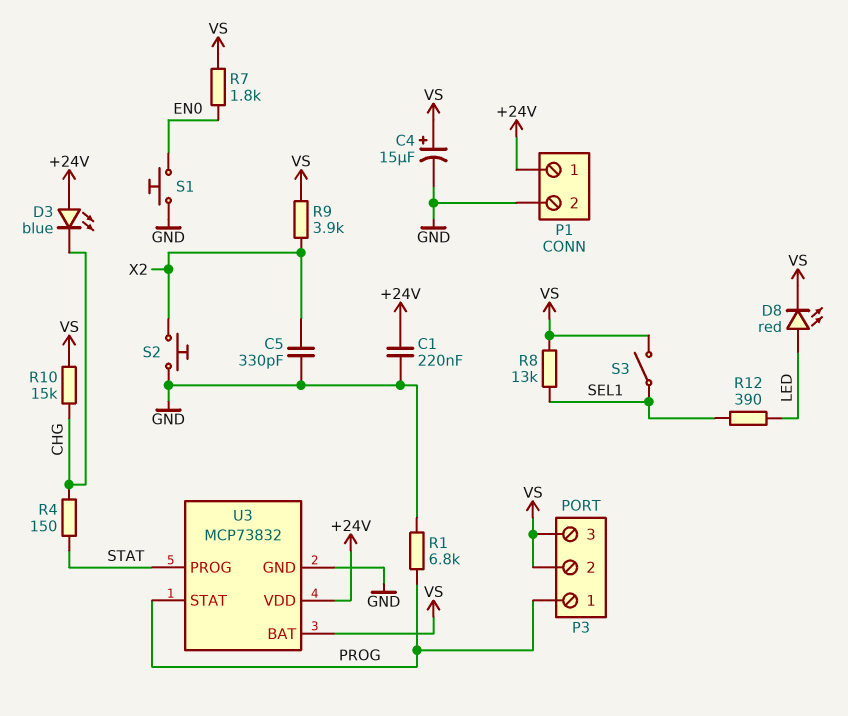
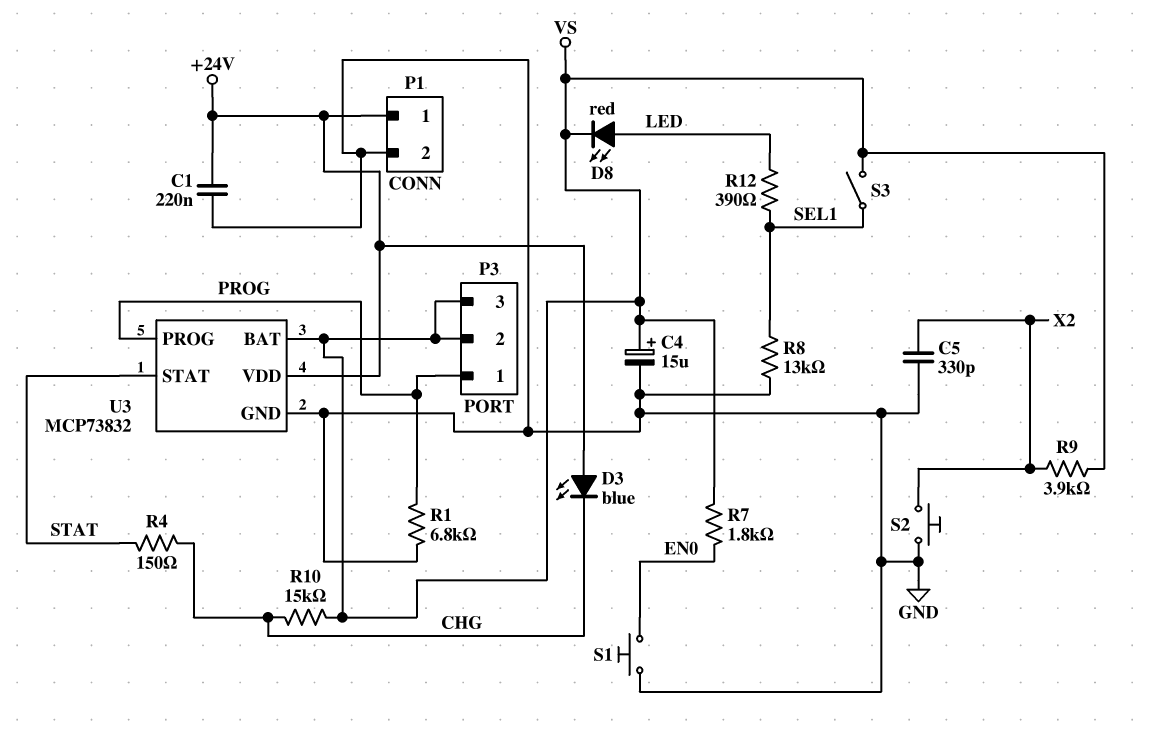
R8: 13k (SEL1, VS) -> 13k (GND, SEL1)
U3 pin PROG: STAT -> PROG
U3 pin STAT: PROG -> STAT

